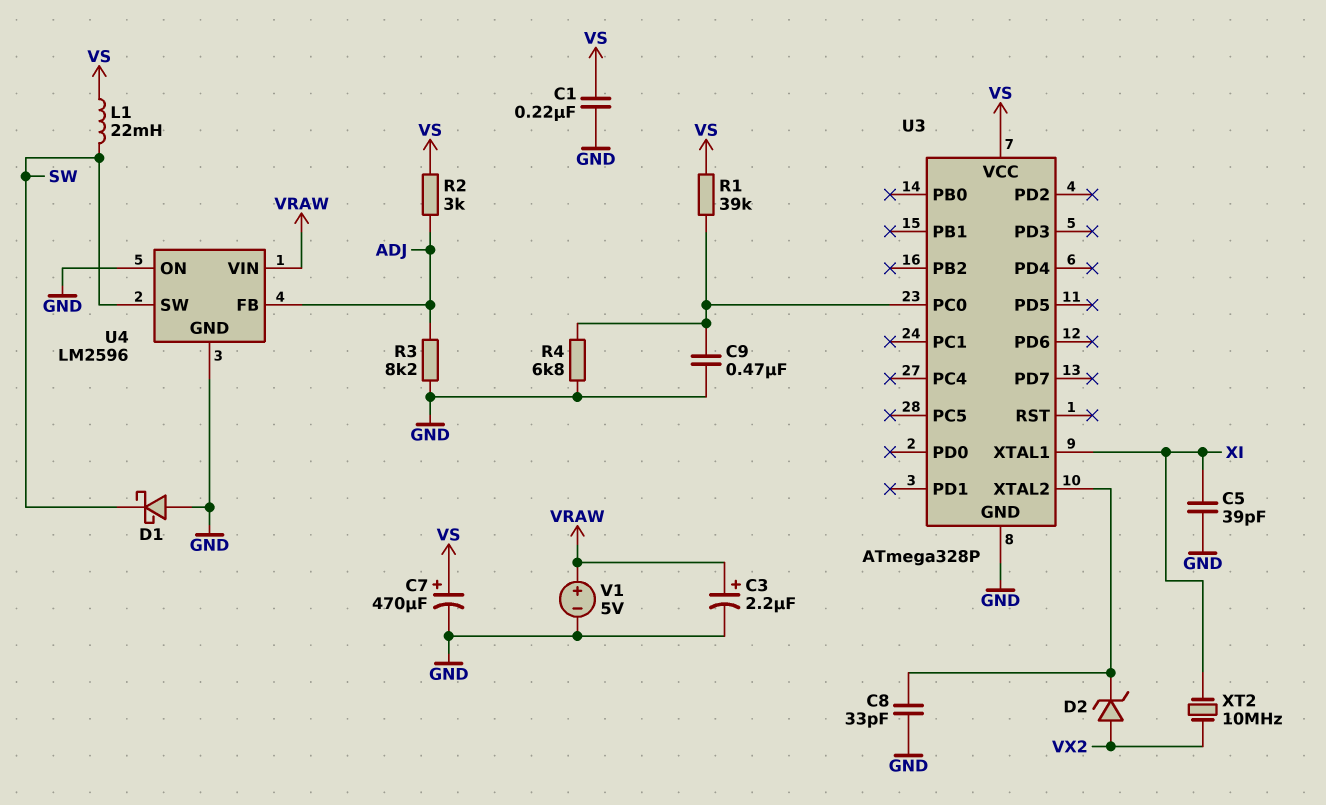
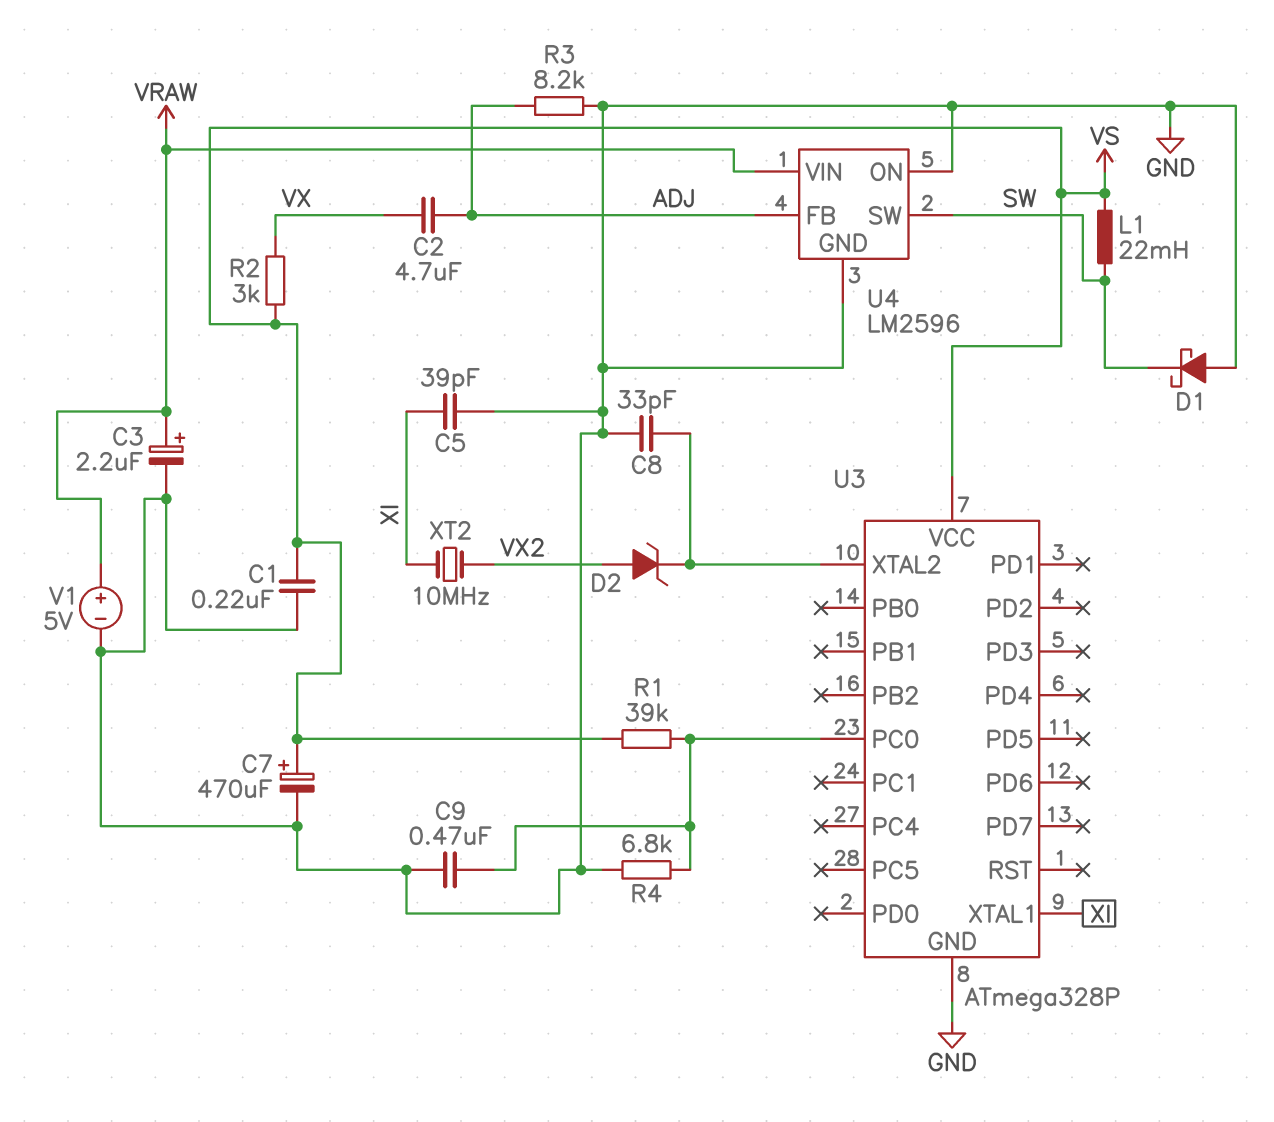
C2: none -> 4.7uF (ADJ, VX)
R2: 3k (ADJ, VS) -> 3k (VS, VX)

